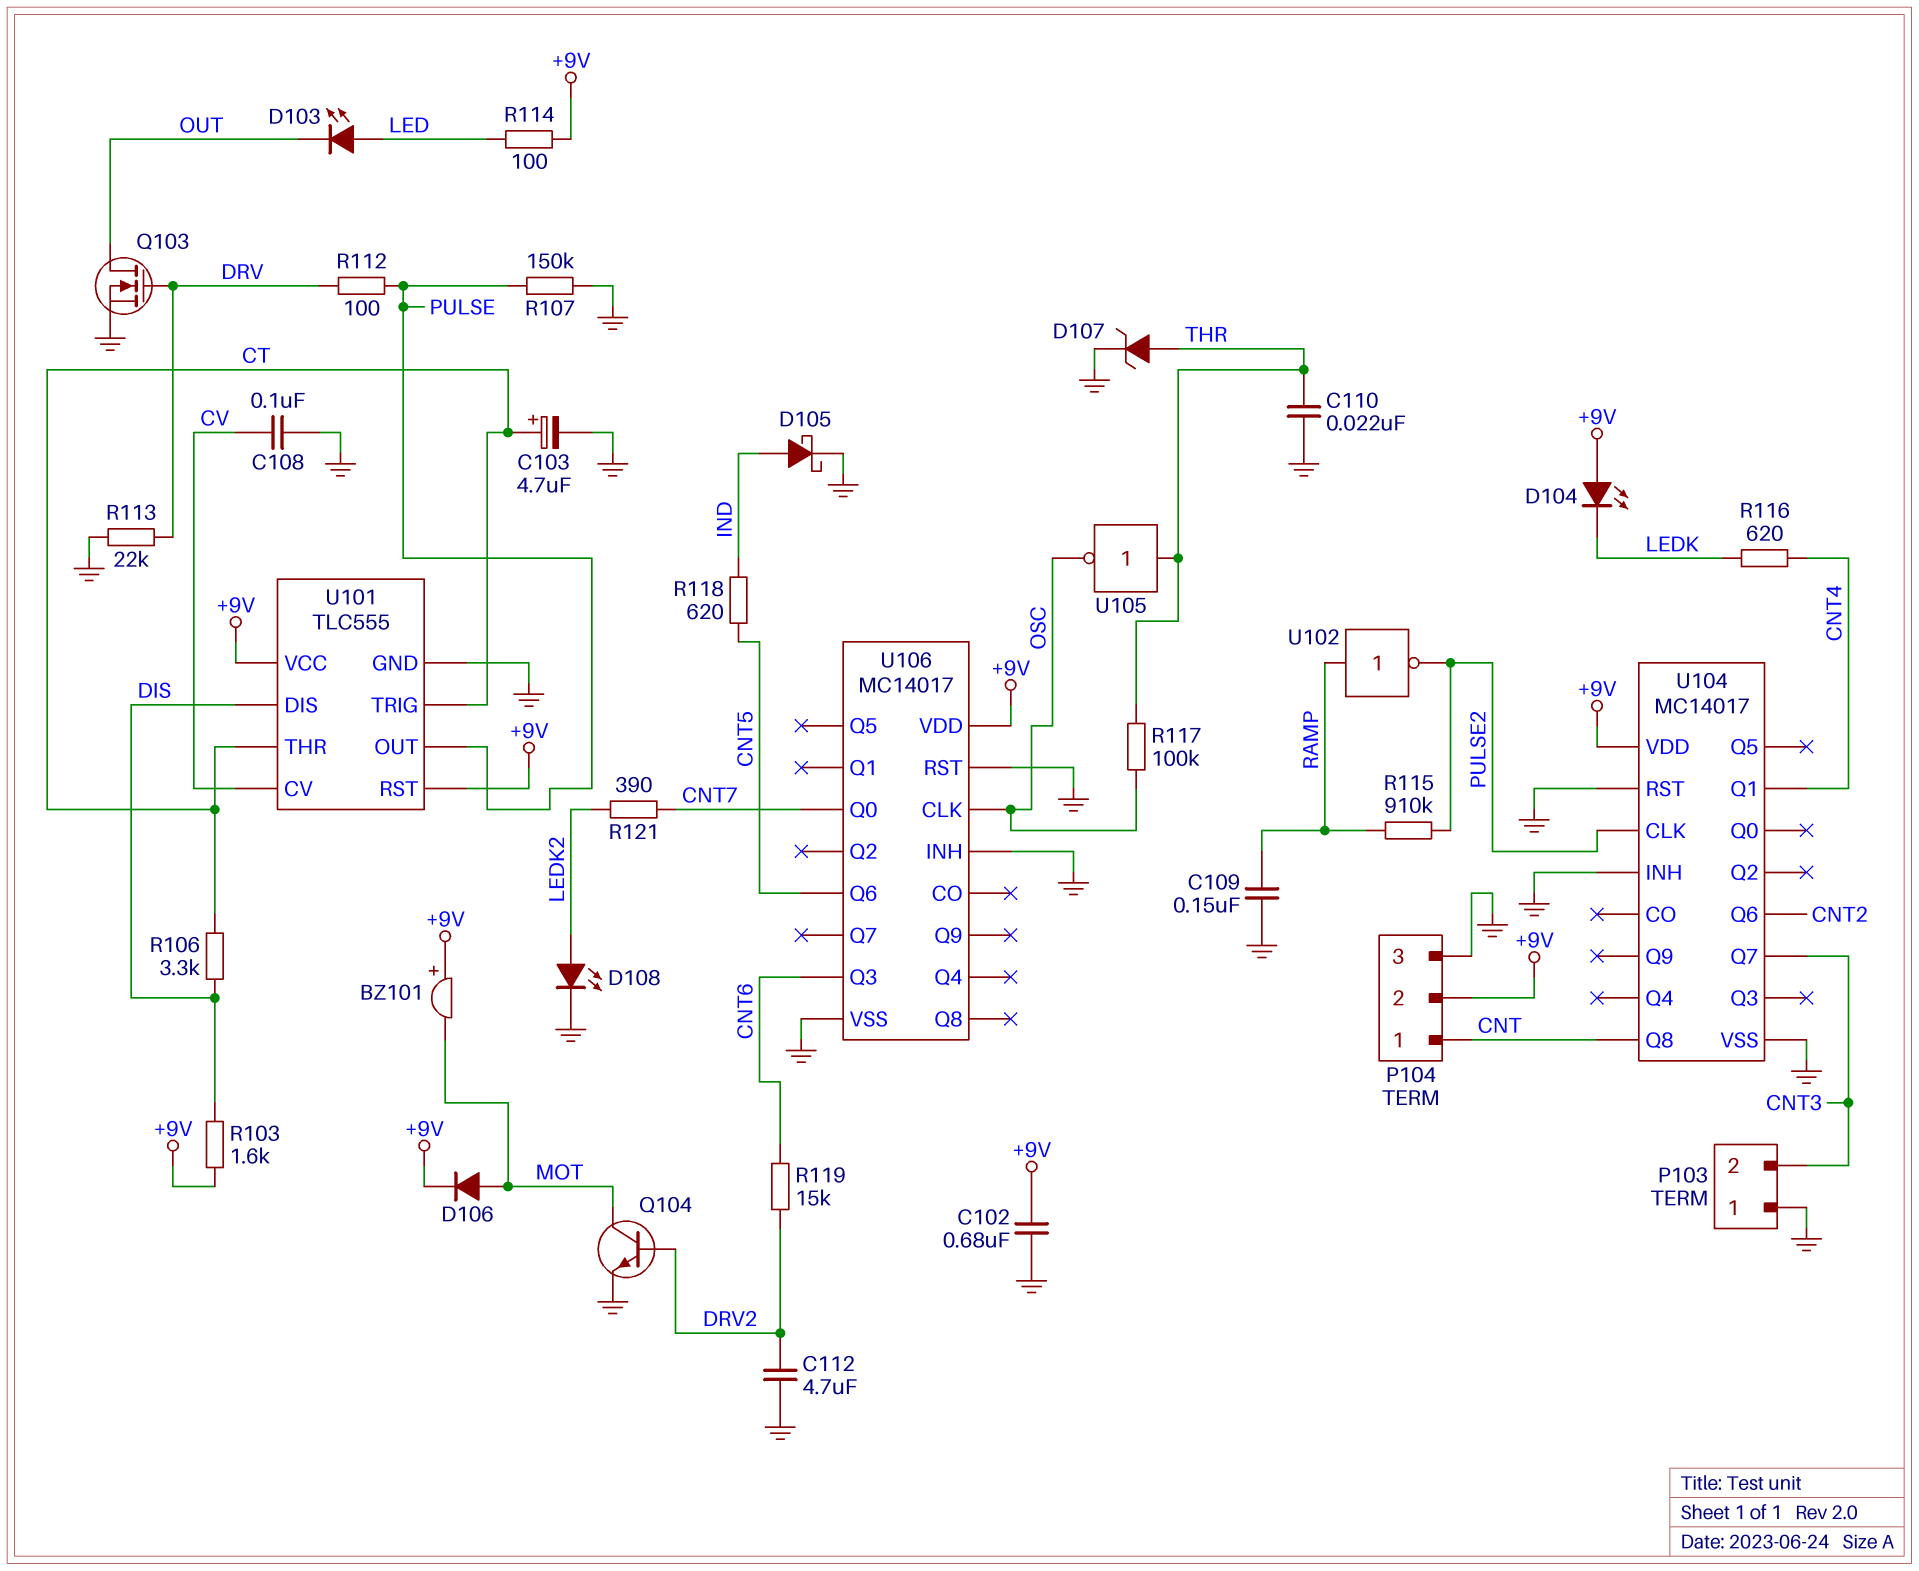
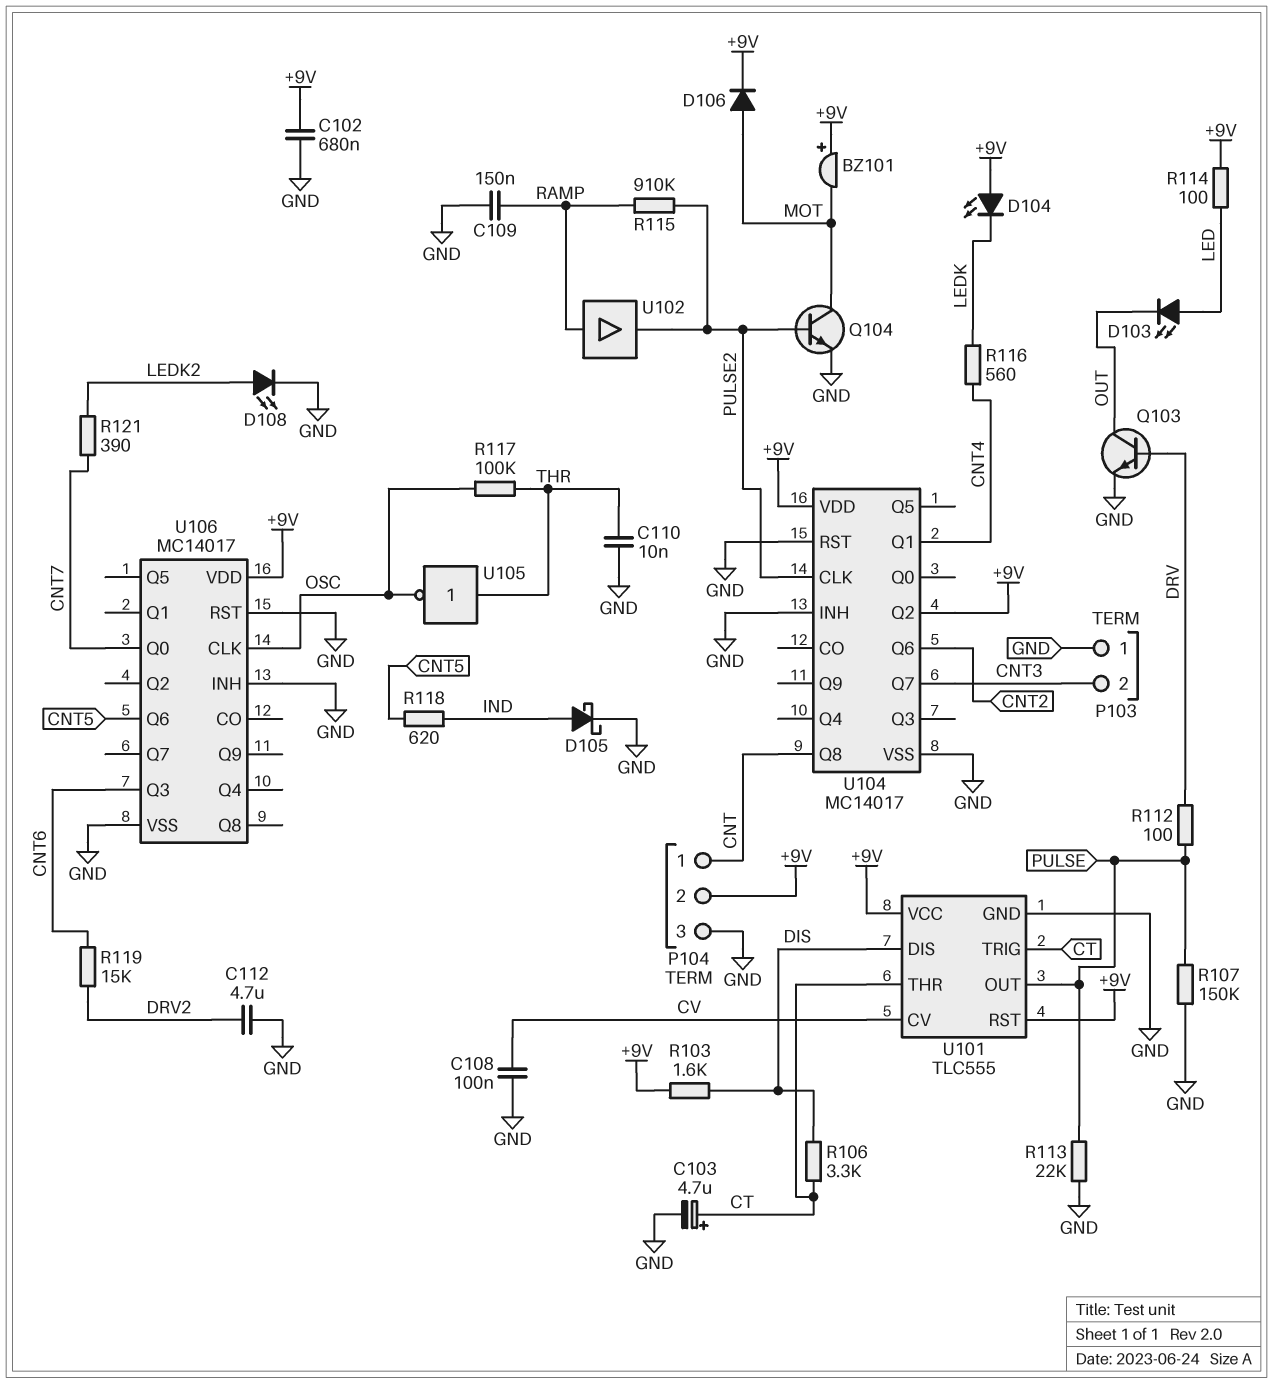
C110: 22nF (GND, THR) -> 10nF (GND, THR)
D107: zener (A THR, K GND) -> none
Q103: NMOS (G DRV, D OUT, S GND) -> NPN (B DRV, C OUT, E GND)
Q104: NPN (B DRV2, C MOT, E GND) -> NPN (B PULSE2, C MOT, E GND)
R113: 22k (DRV, GND) -> 22k (GND, PULSE)
R116: 620 (CNT4, LEDK) -> 560 (CNT4, LEDK)
U102: NOT (in RAMP, out PULSE2) -> buffer (in RAMP, out PULSE2)
U104 pin Q2: none -> +9V

